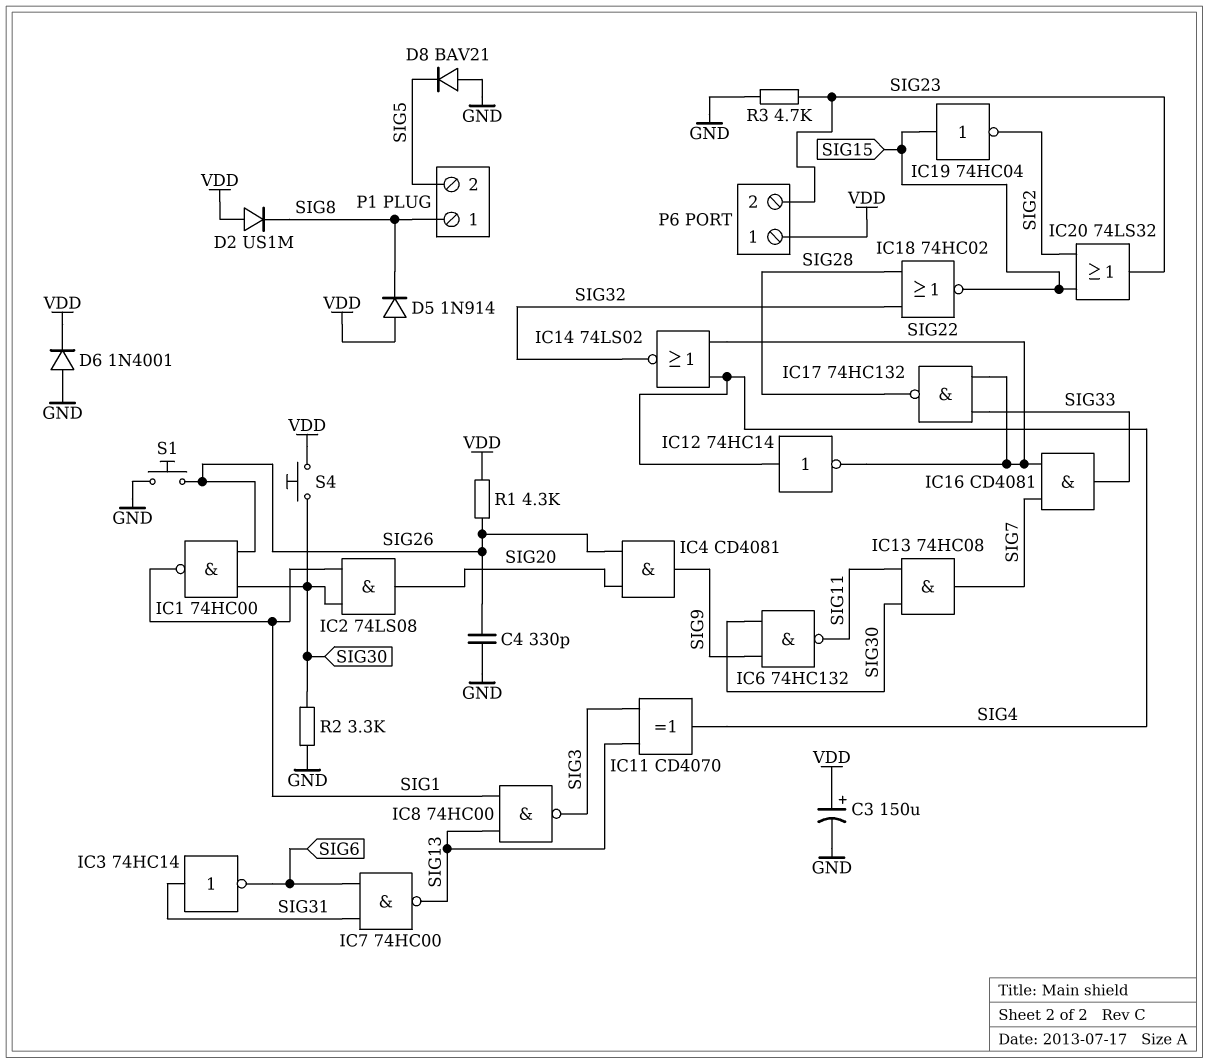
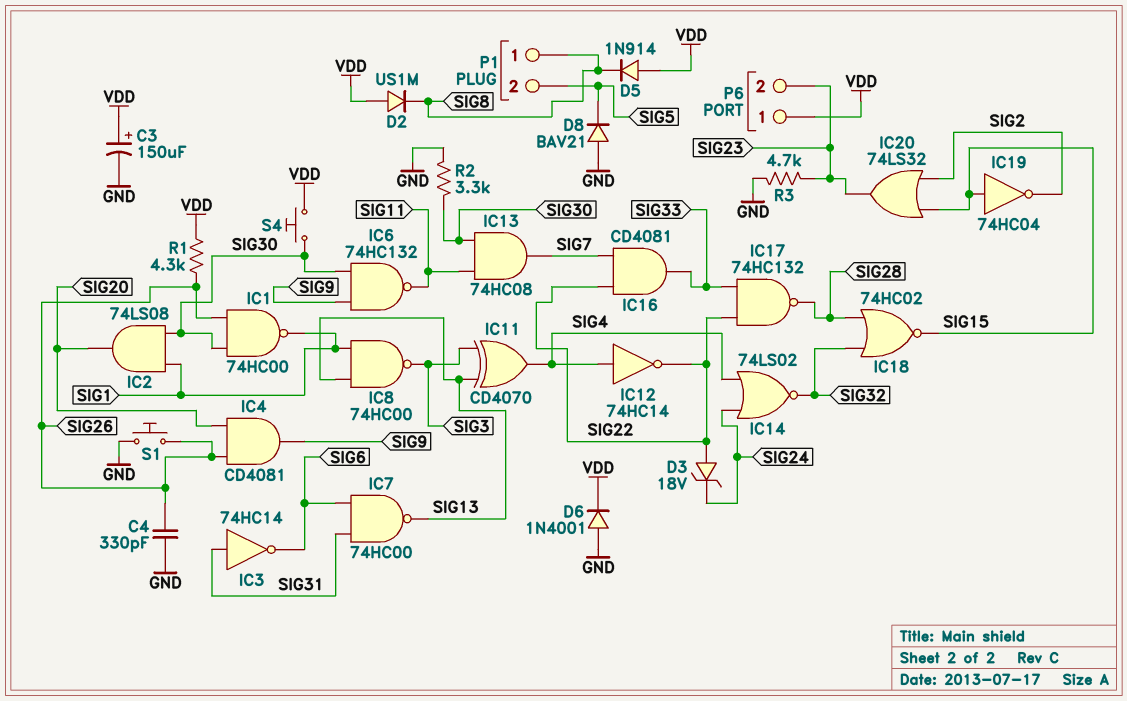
D3: none -> zener 18V (A SIG22, K SIG24)
IC14: NOR 74LS02 (in SIG4, in SIG22, out SIG32) -> NOR 74LS02 (in SIG4, in SIG24, out SIG32)

